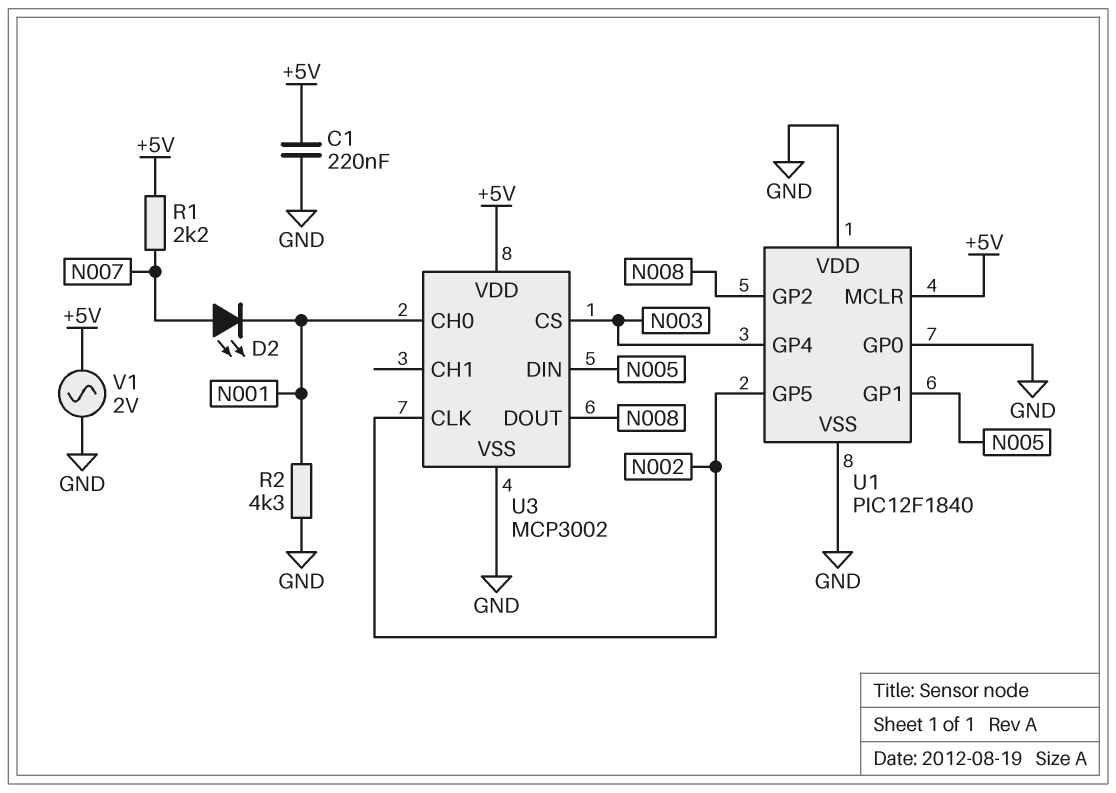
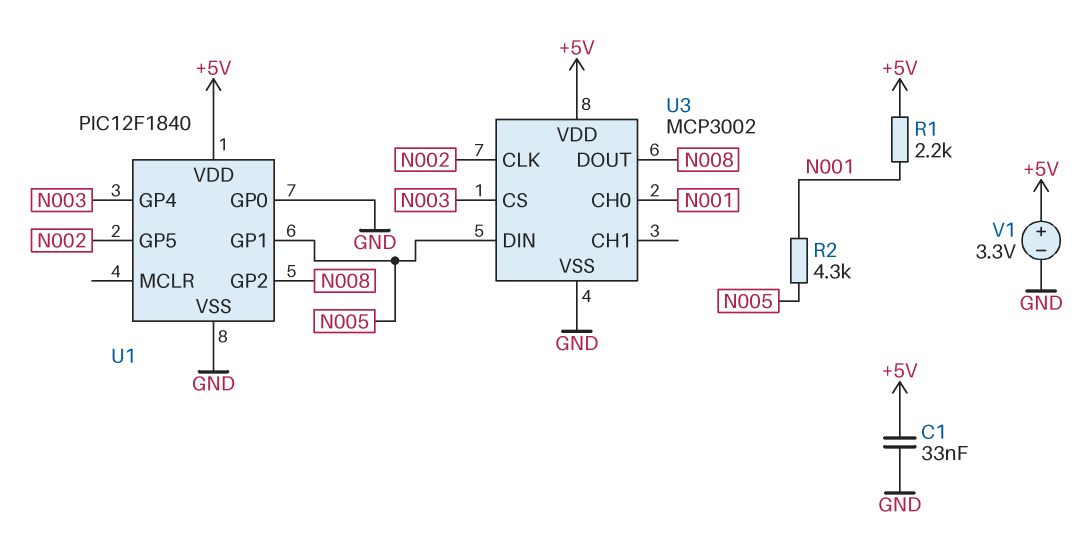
C1: 220nF (+5V, GND) -> 33nF (+5V, GND)
D2: LED (A N007, K N001) -> none
R1: 2.2k (+5V, N007) -> 2.2k (+5V, N001)
R2: 4.3k (GND, N001) -> 4.3k (N001, N005)
U1 pin MCLR: +5V -> none
U1 pin VDD: GND -> +5V
V1: AC 2V (+5V, GND) -> 3.3V (plus +5V, minus GND)

